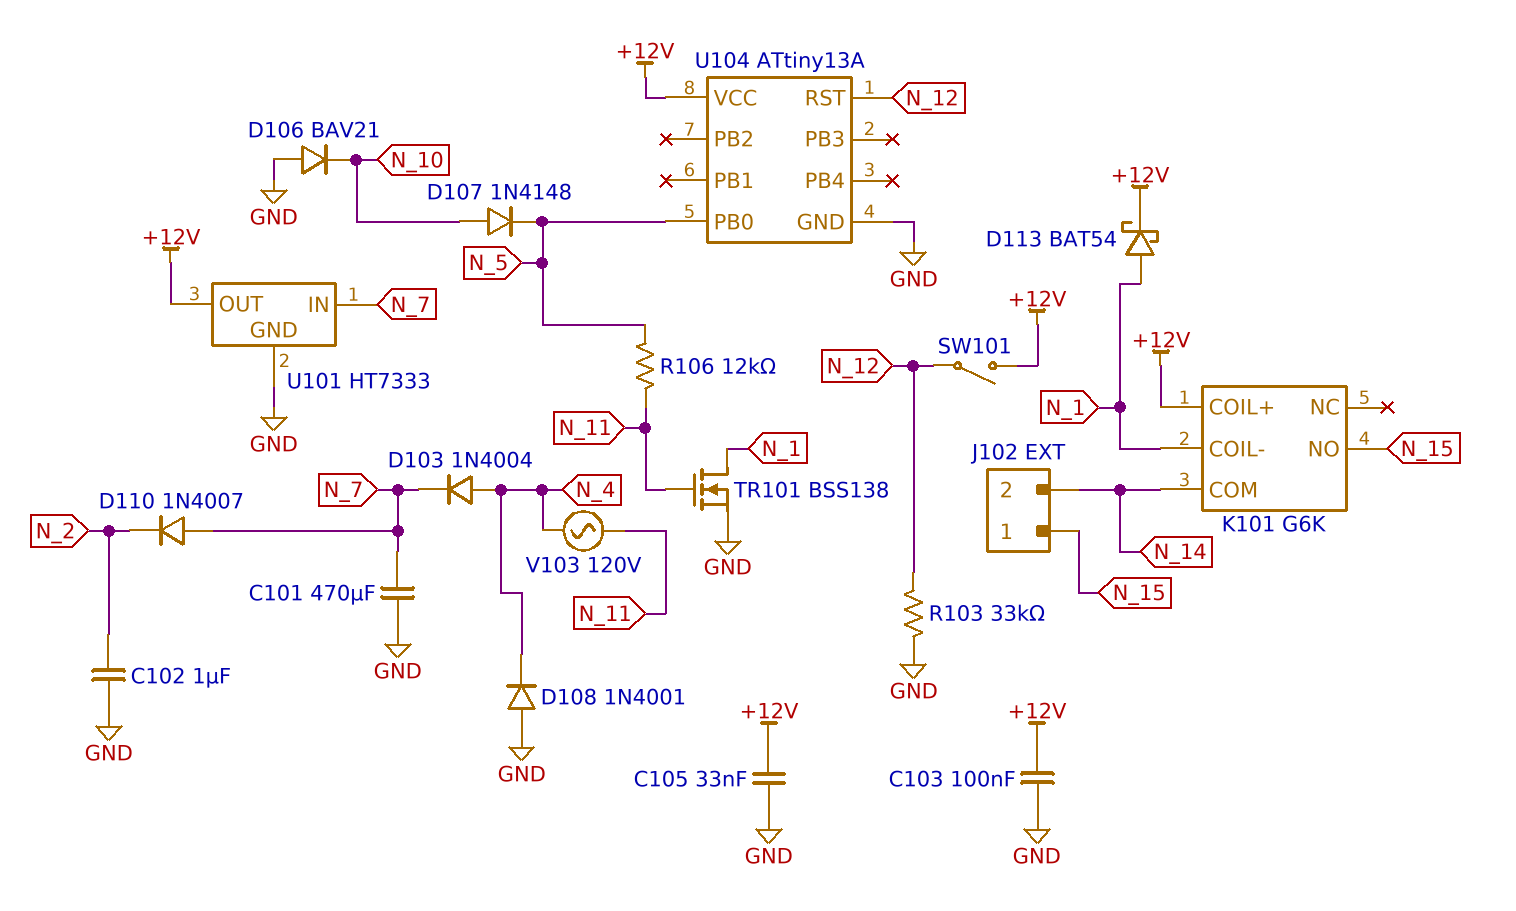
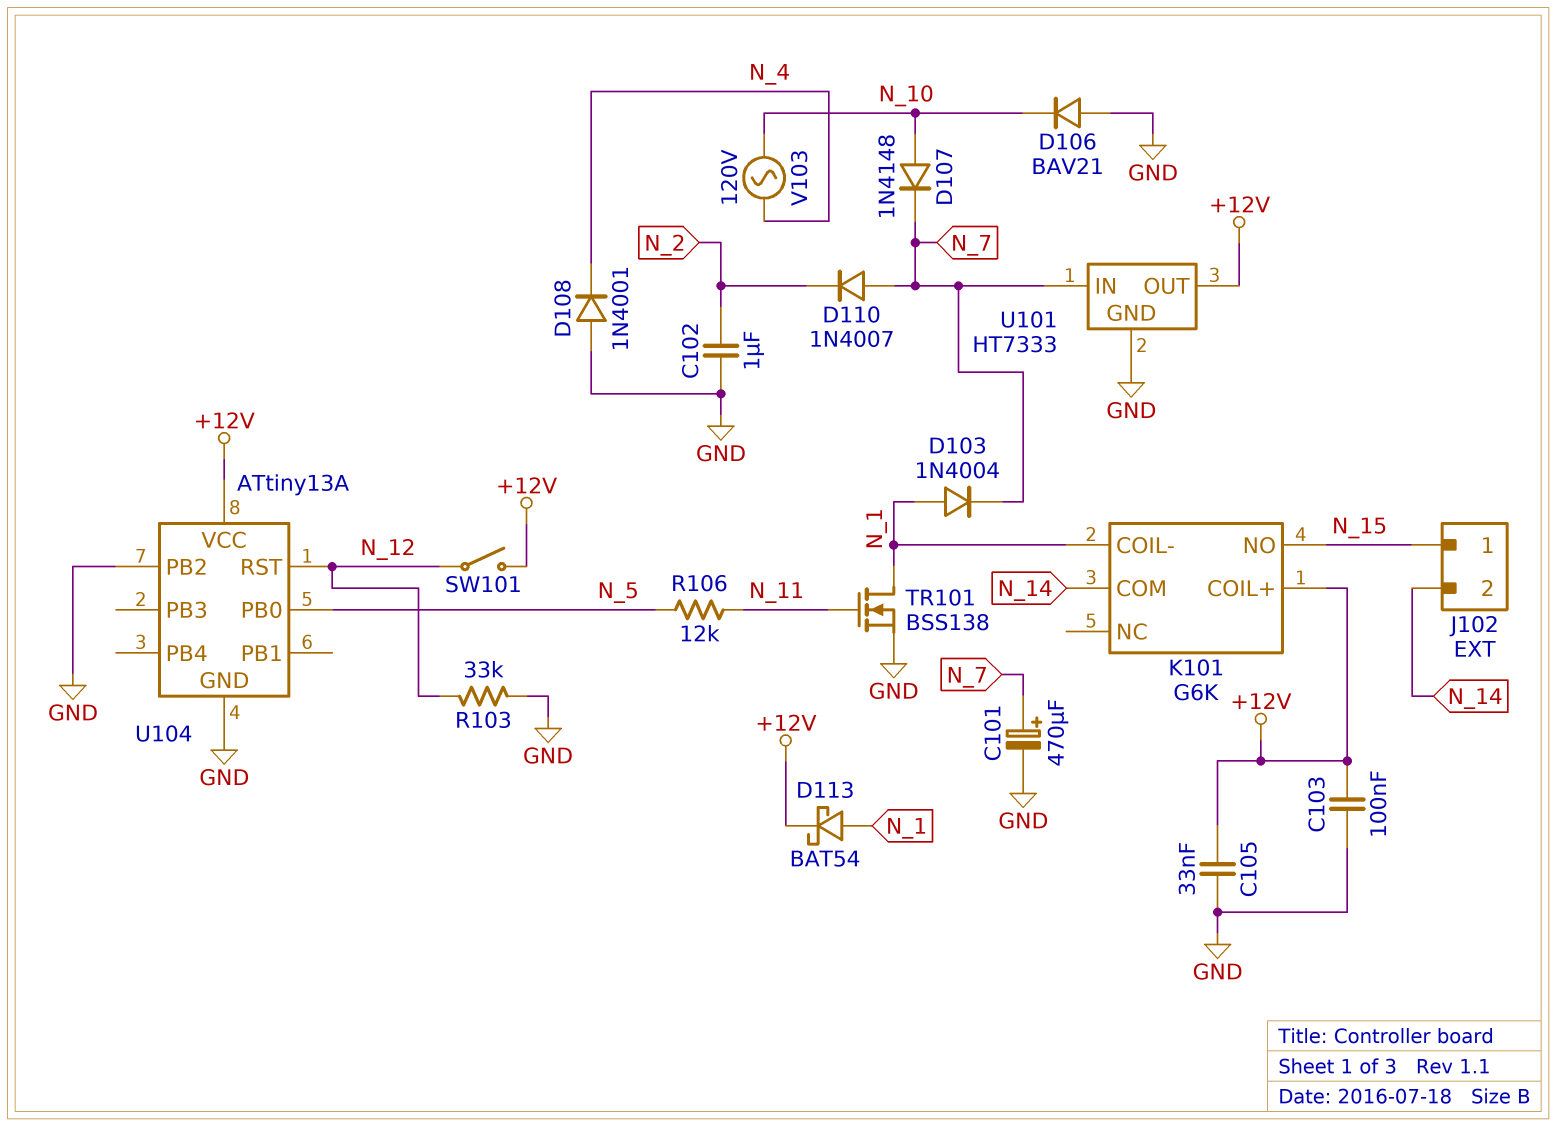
C101: 470uF (GND, N_7) -> 470uF (plus N_7, minus GND)
D103: diode 1N4004 (A N_4, K N_7) -> diode 1N4004 (A N_1, K N_7)
D107: diode 1N4148 (A N_10, K N_5) -> diode 1N4148 (A N_10, K N_7)
U104 pin PB2: none -> GND
V103: AC 120V (N_4, N_11) -> AC 120V (N_4, N_10)

